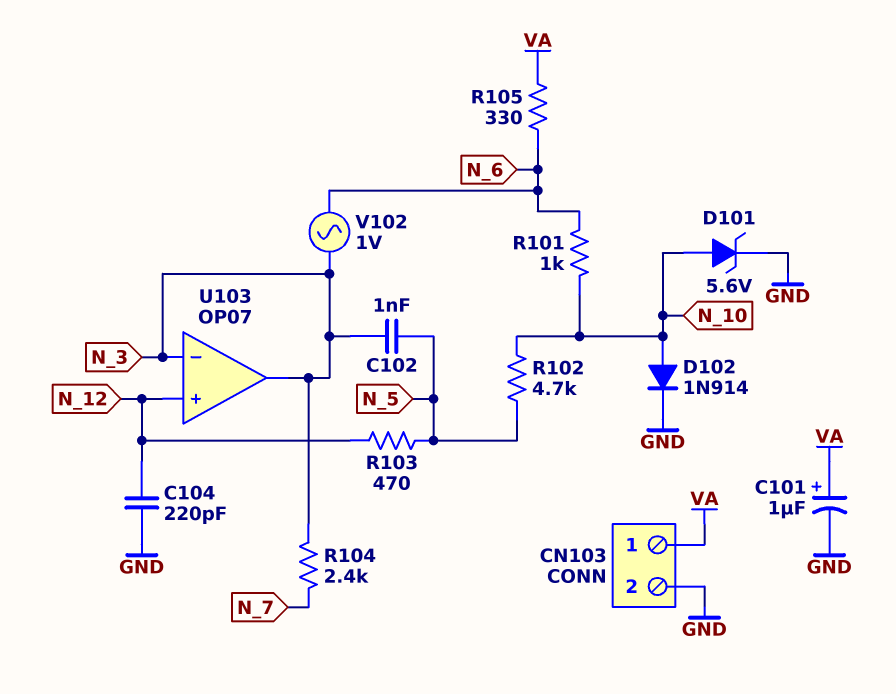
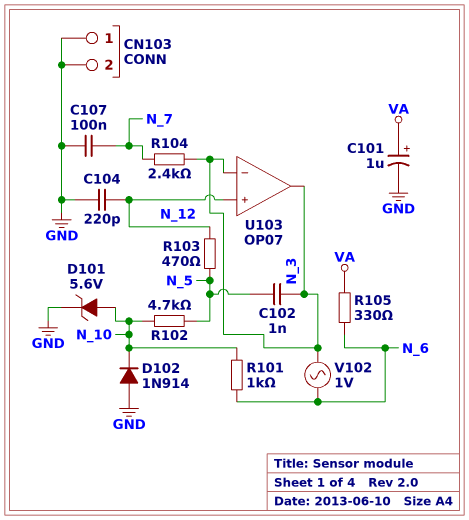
C107: none -> 100nF (GND, N_7)
CN103 pin 1: VA -> GND
D102: diode 1N914 (A N_10, K GND) -> diode 1N914 (A GND, K N_10)

